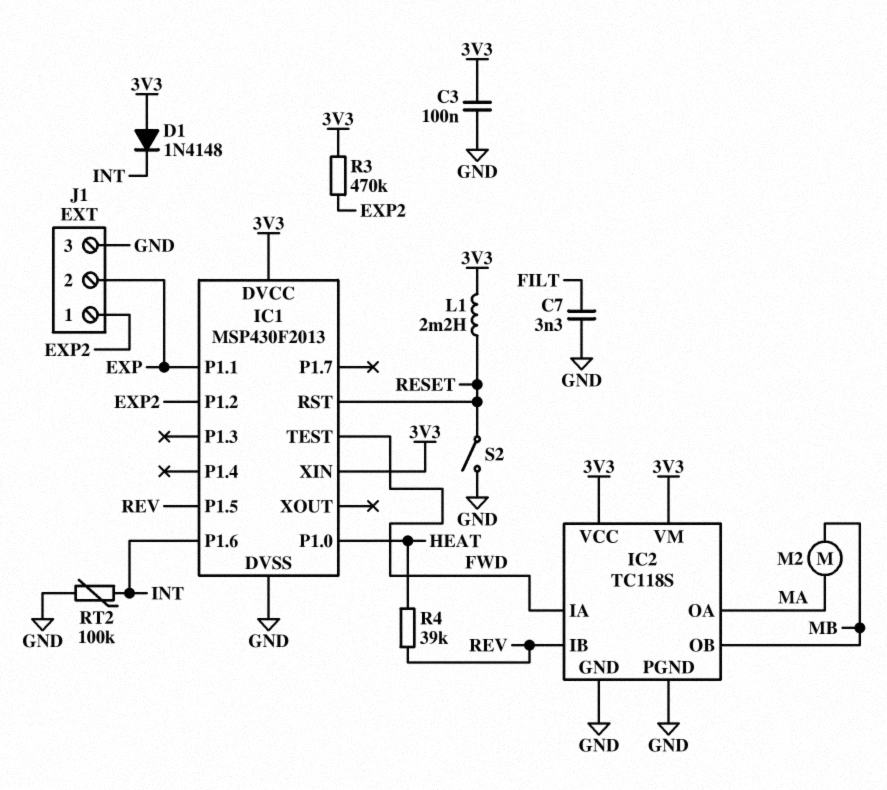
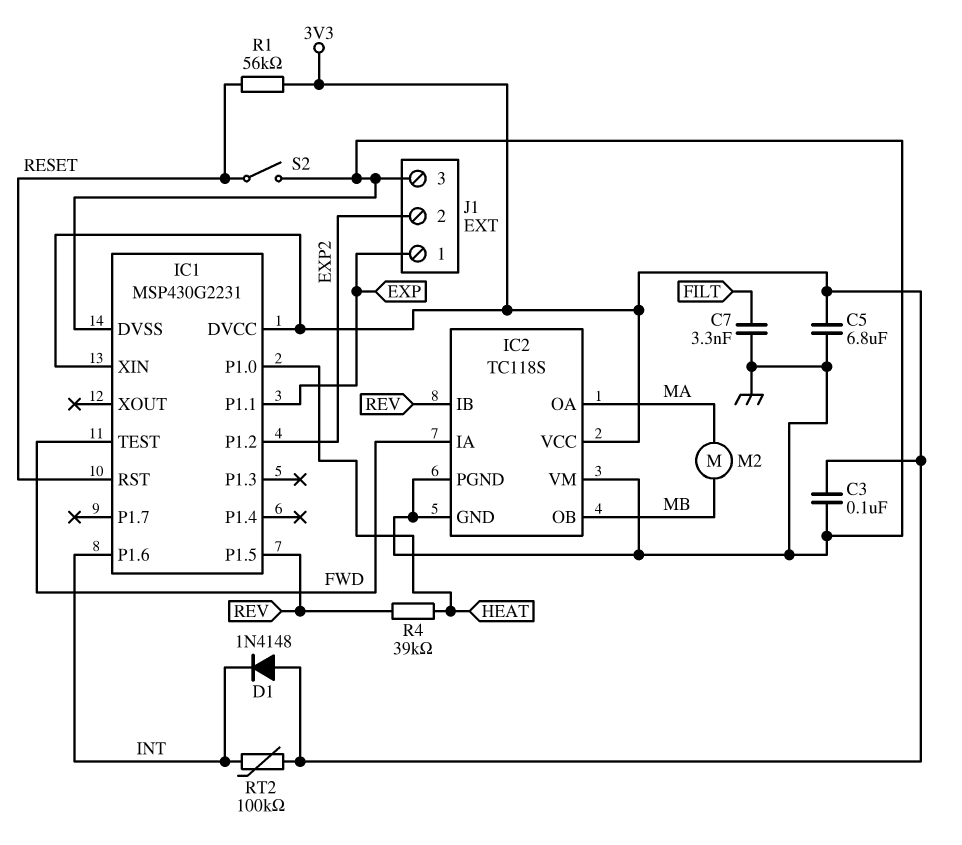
C5: none -> 6.8uF (3V3, GND)
IC1: MSP430F2013 -> MSP430G2231
IC2 pin VM: 3V3 -> GND
J1 pin 1: EXP2 -> EXP
J1 pin 2: EXP -> EXP2
L1: 2.2mH (3V3, RESET) -> none
R1: none -> 56k (3V3, RESET)
R3: 470k (3V3, EXP2) -> none
RT2: 100k (GND, INT) -> 100k (3V3, INT)

